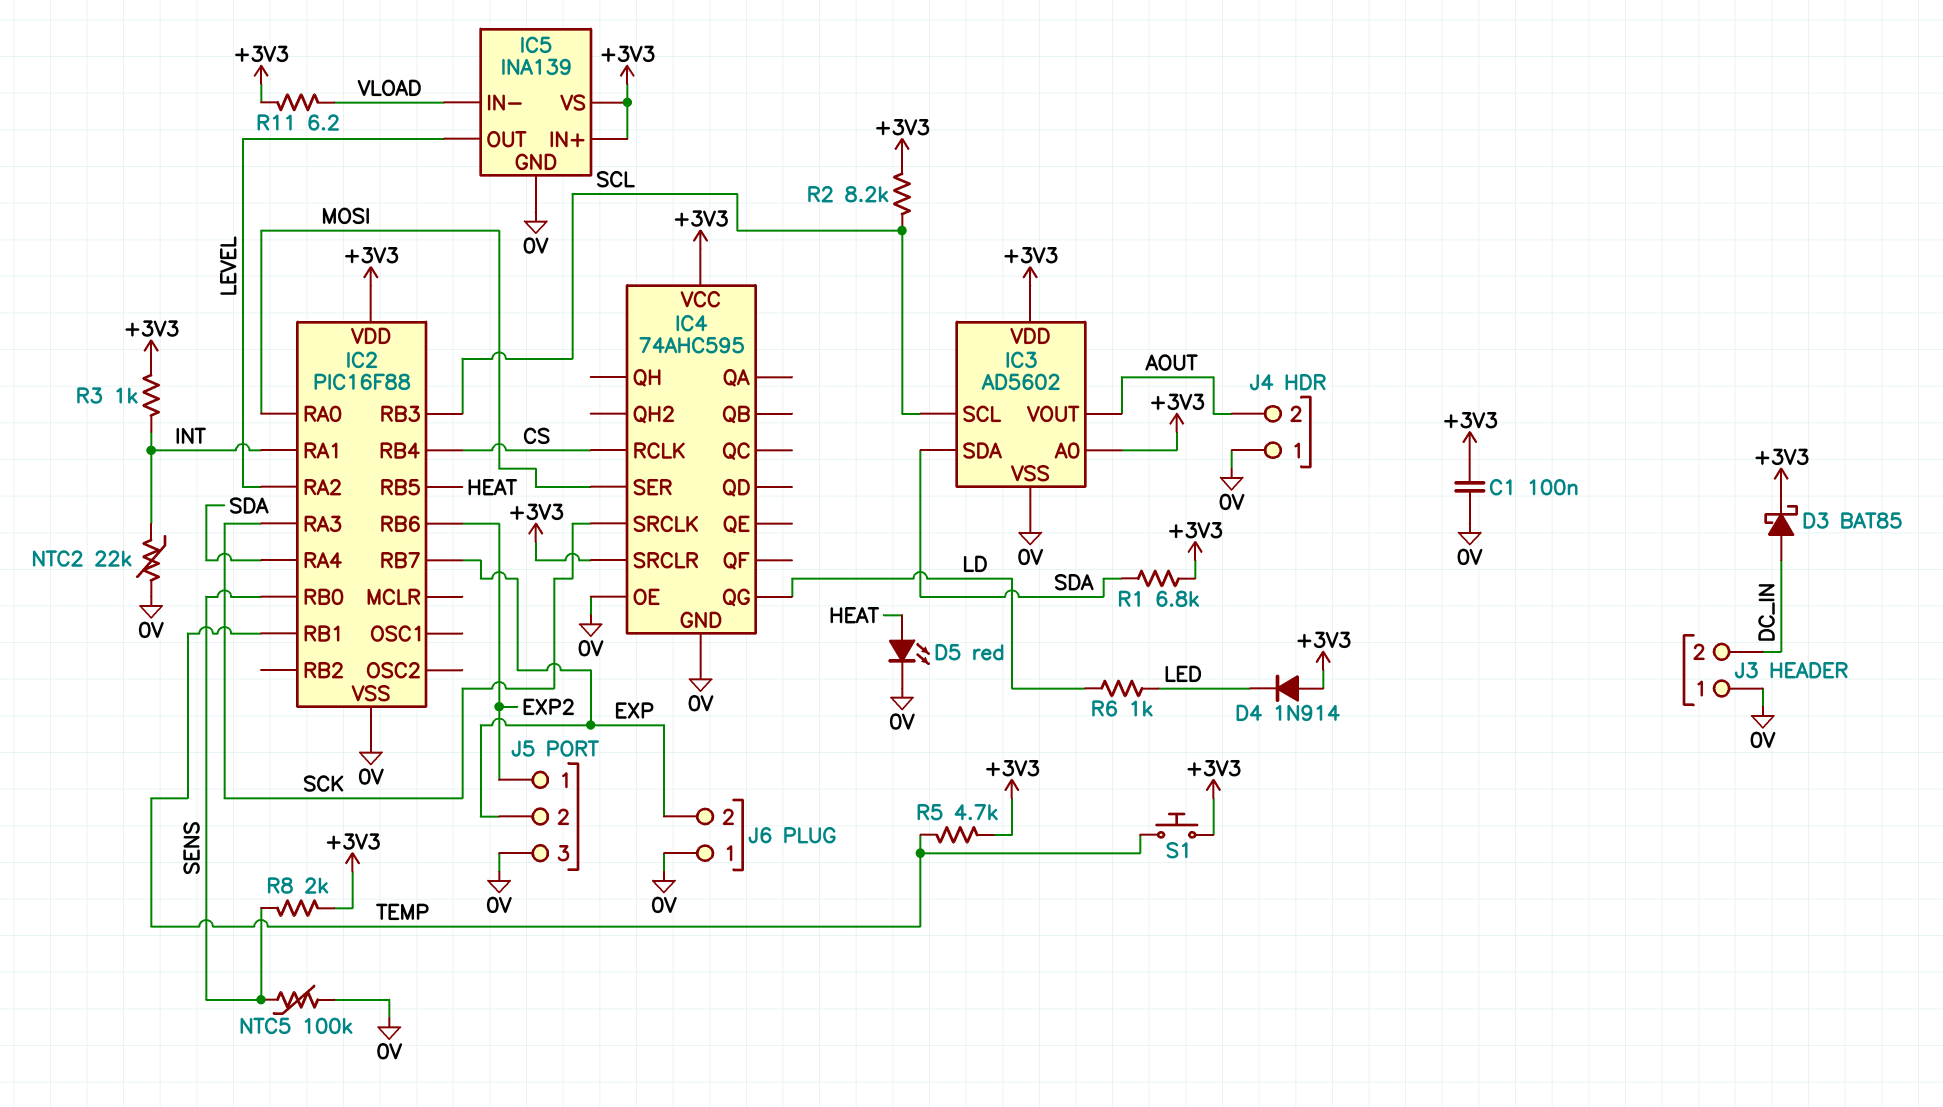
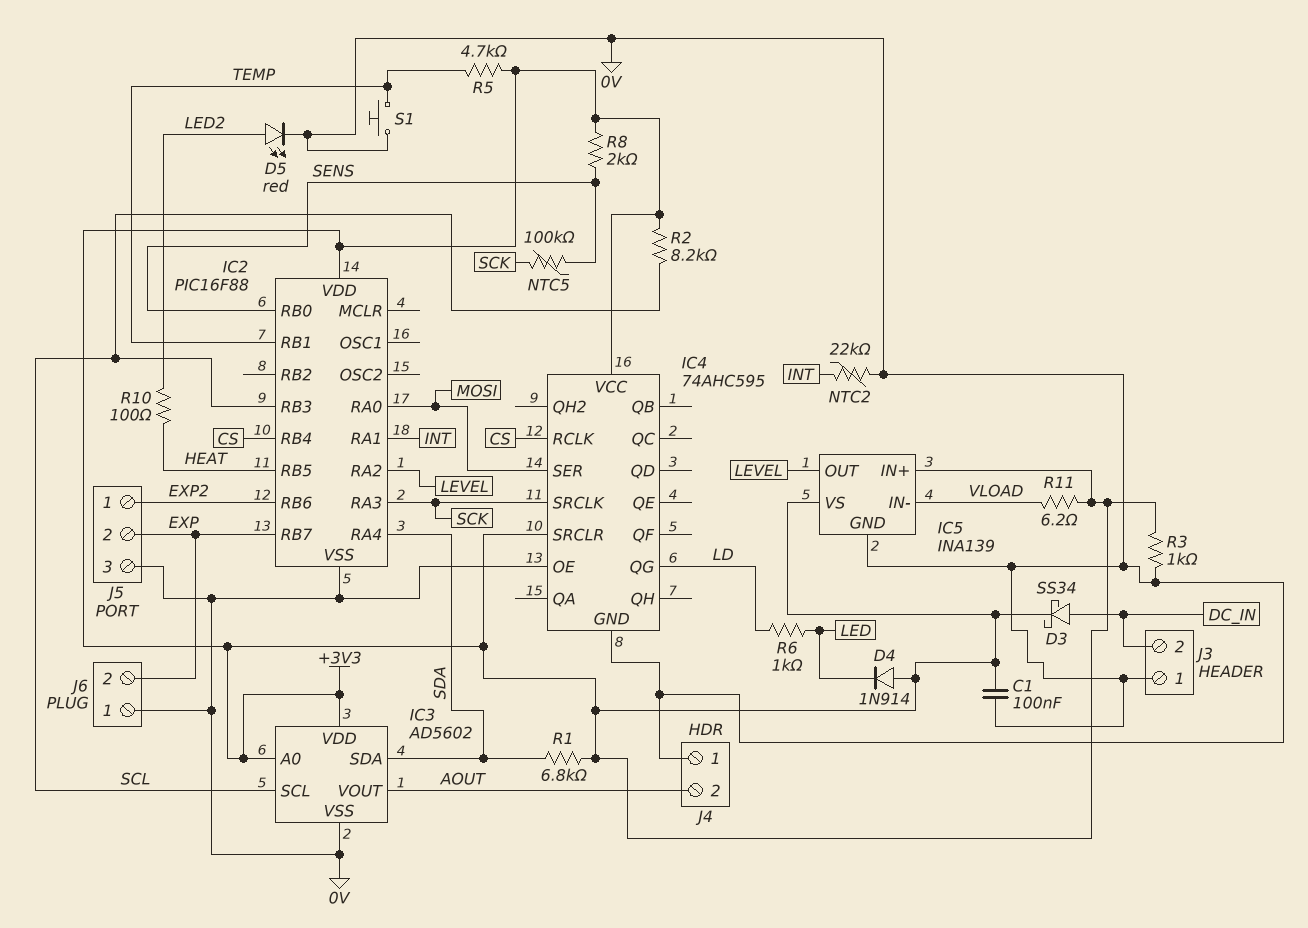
D3: schottky BAT85 (A DC_IN, K +3V3) -> schottky SS34 (A DC_IN, K +3V3)
D5: LED red (A HEAT, K 0V) -> LED red (A LED2, K 0V)
NTC5: 100k (0V, SENS) -> 100k (SCK, SENS)
R3: 1k (+3V3, INT) -> 1k (+3V3, 0V)
R10: none -> 100 (HEAT, LED2)
S1: button (+3V3, TEMP) -> button (0V, TEMP)

